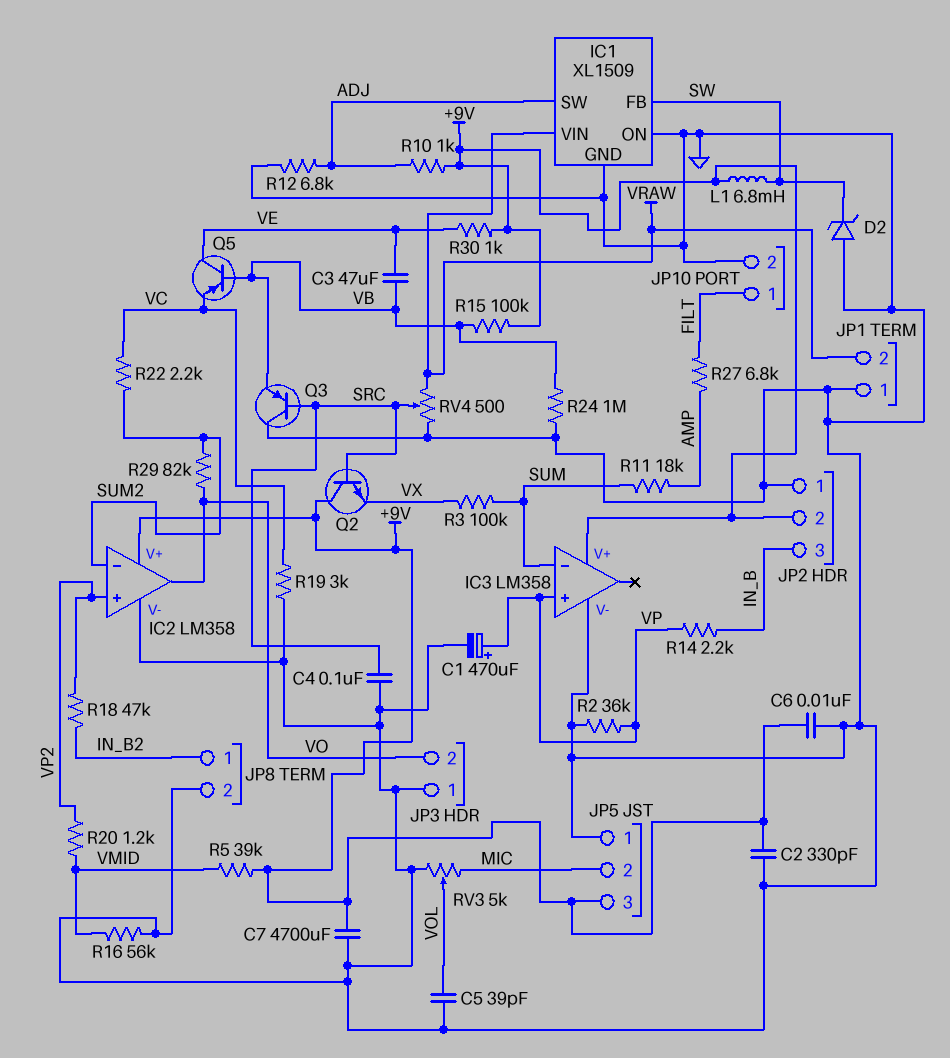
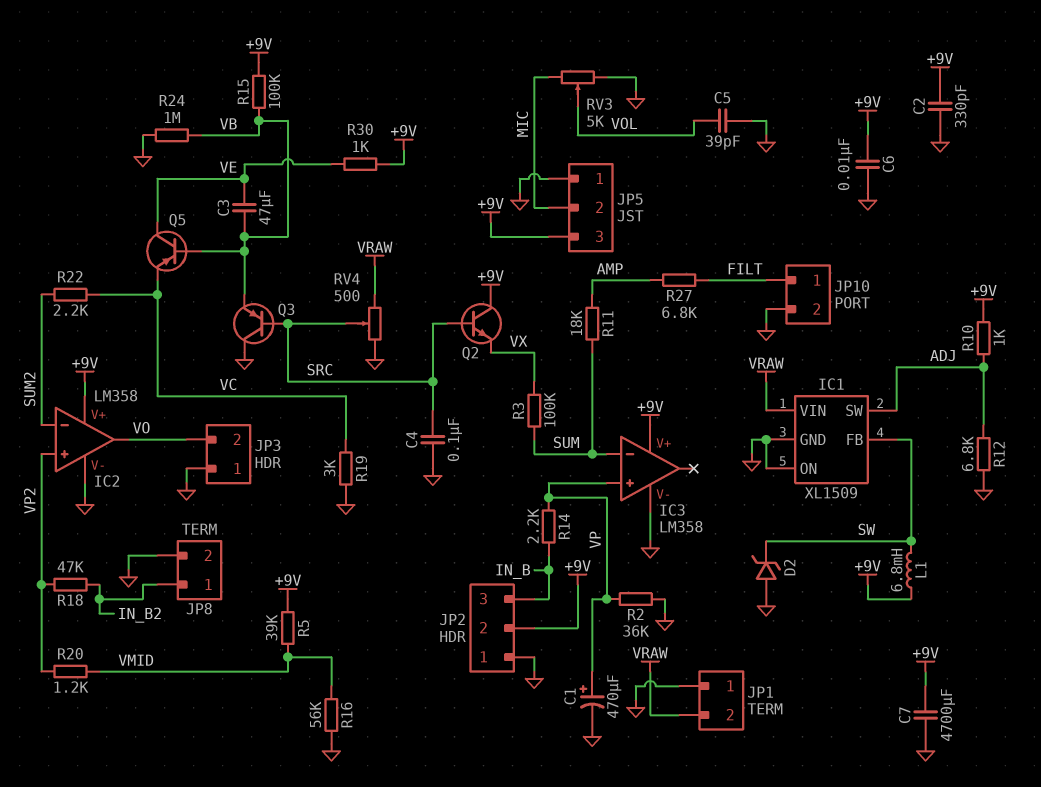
R29: 82k (SUM2, VO) -> none

